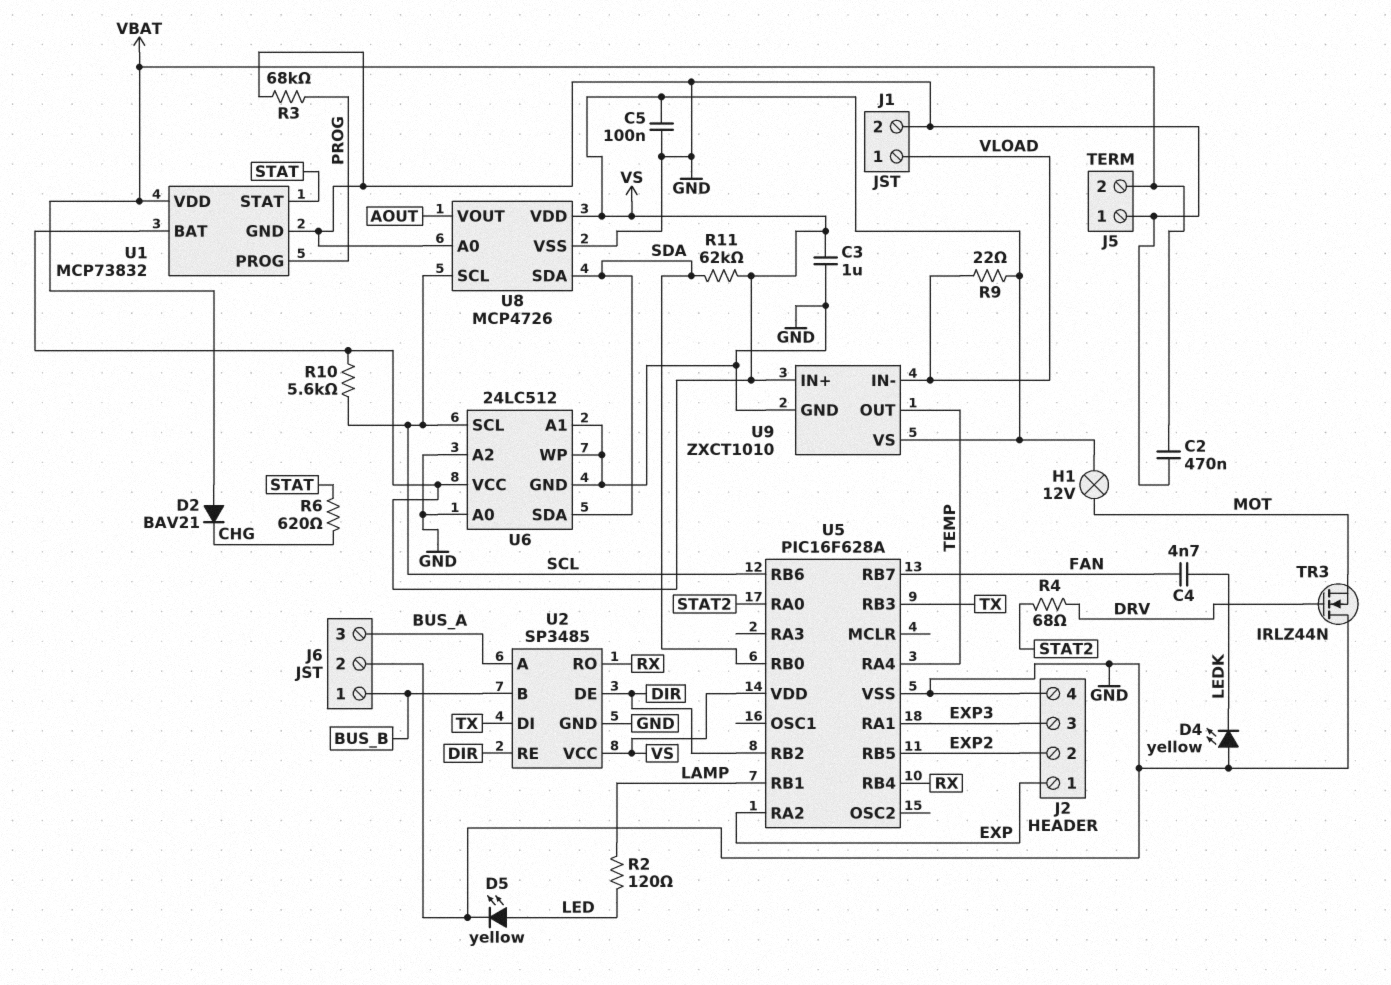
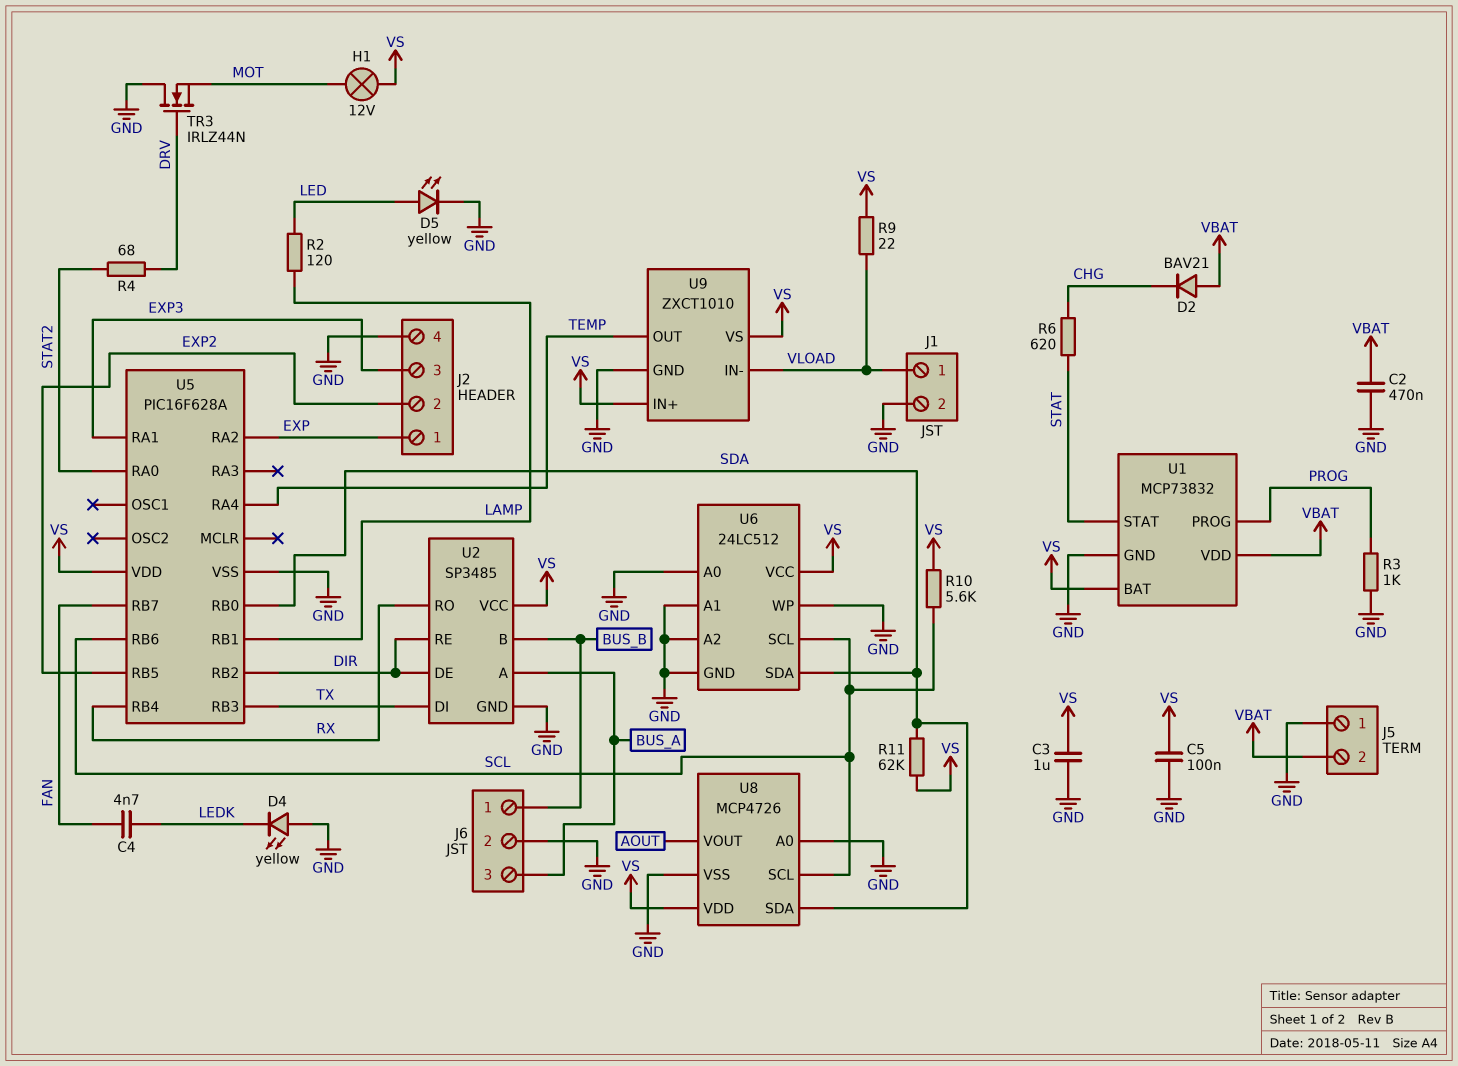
R3: 68k (GND, PROG) -> 1k (GND, PROG)

